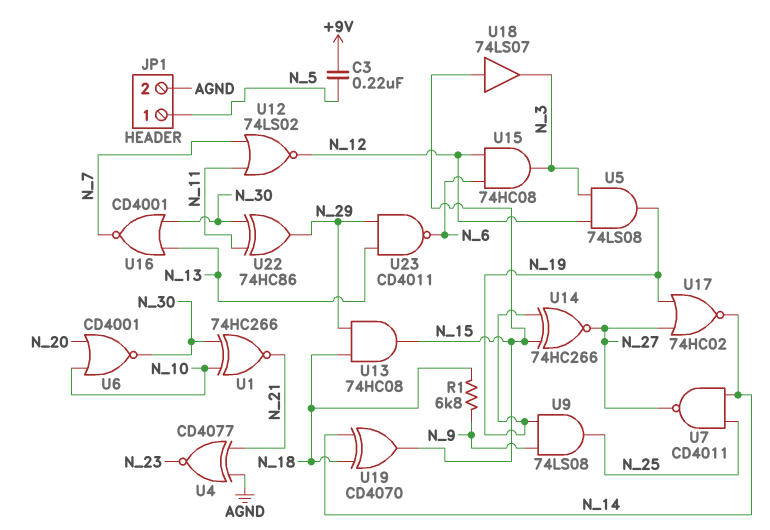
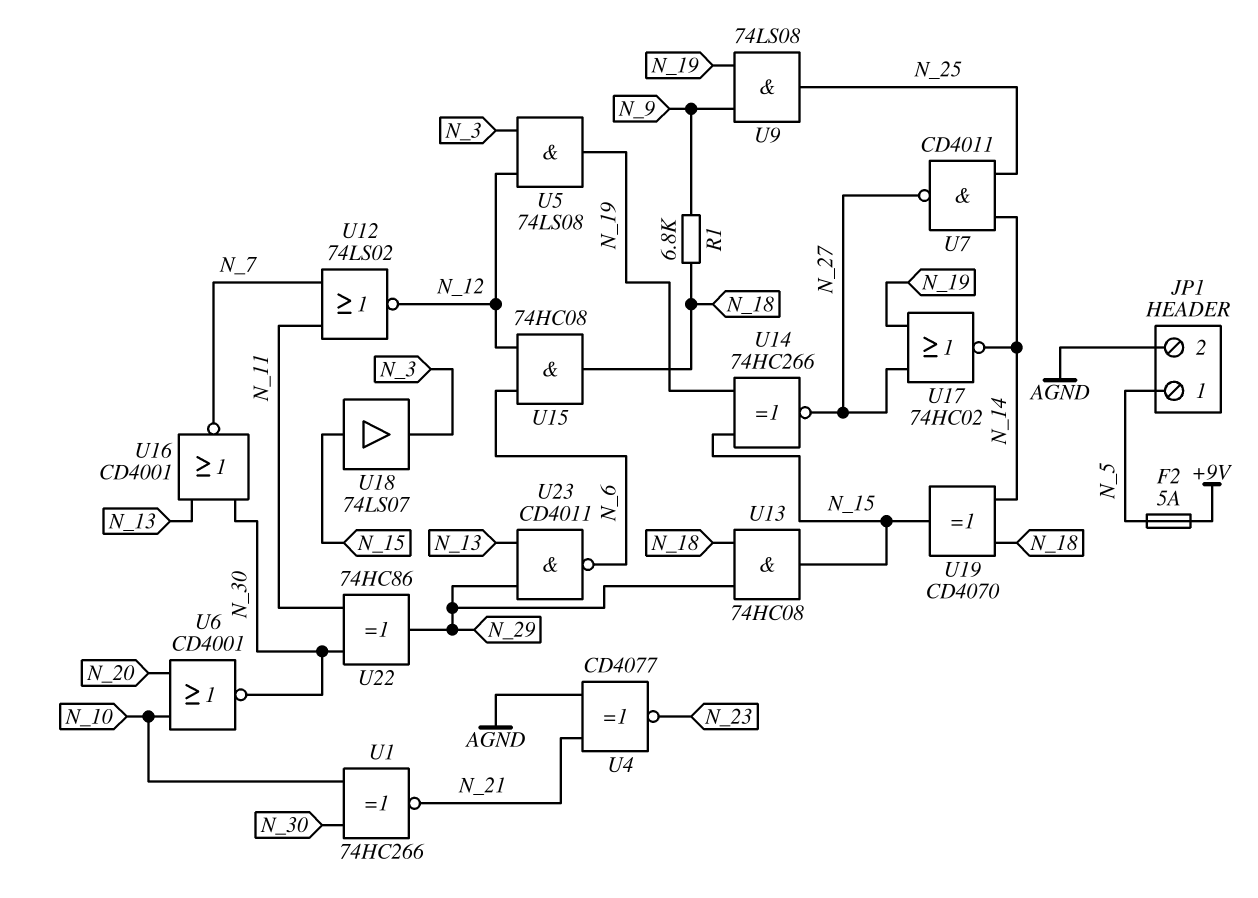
C3: 220nF (+9V, N_5) -> none
F2: none -> 5A (+9V, N_5)
U15: AND 74HC08 (in N_6, in N_12, out N_3) -> AND 74HC08 (in N_6, in N_12, out N_18)

